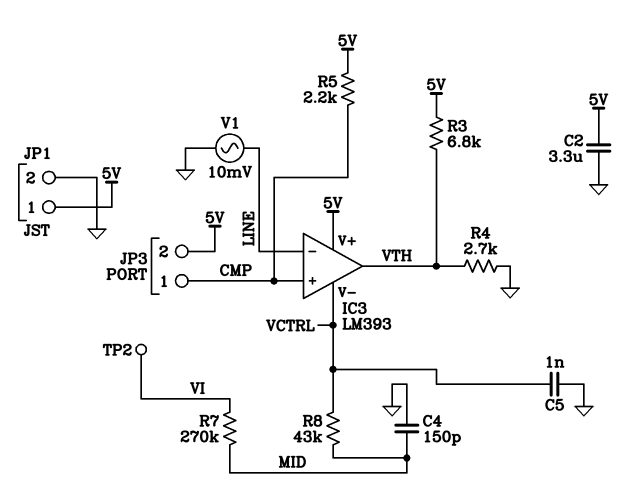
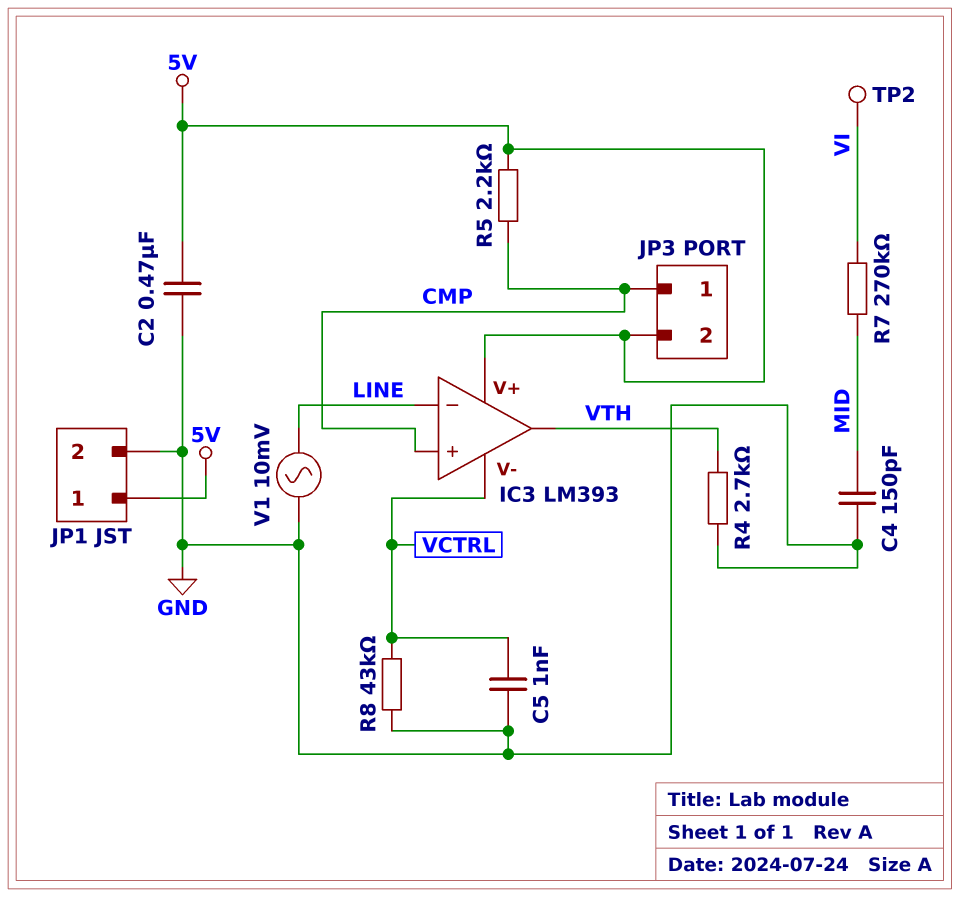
C2: 3.3uF (5V, GND) -> 470nF (5V, GND)
R3: 6.8k (5V, VTH) -> none
R8: 43k (MID, VCTRL) -> 43k (GND, VCTRL)

